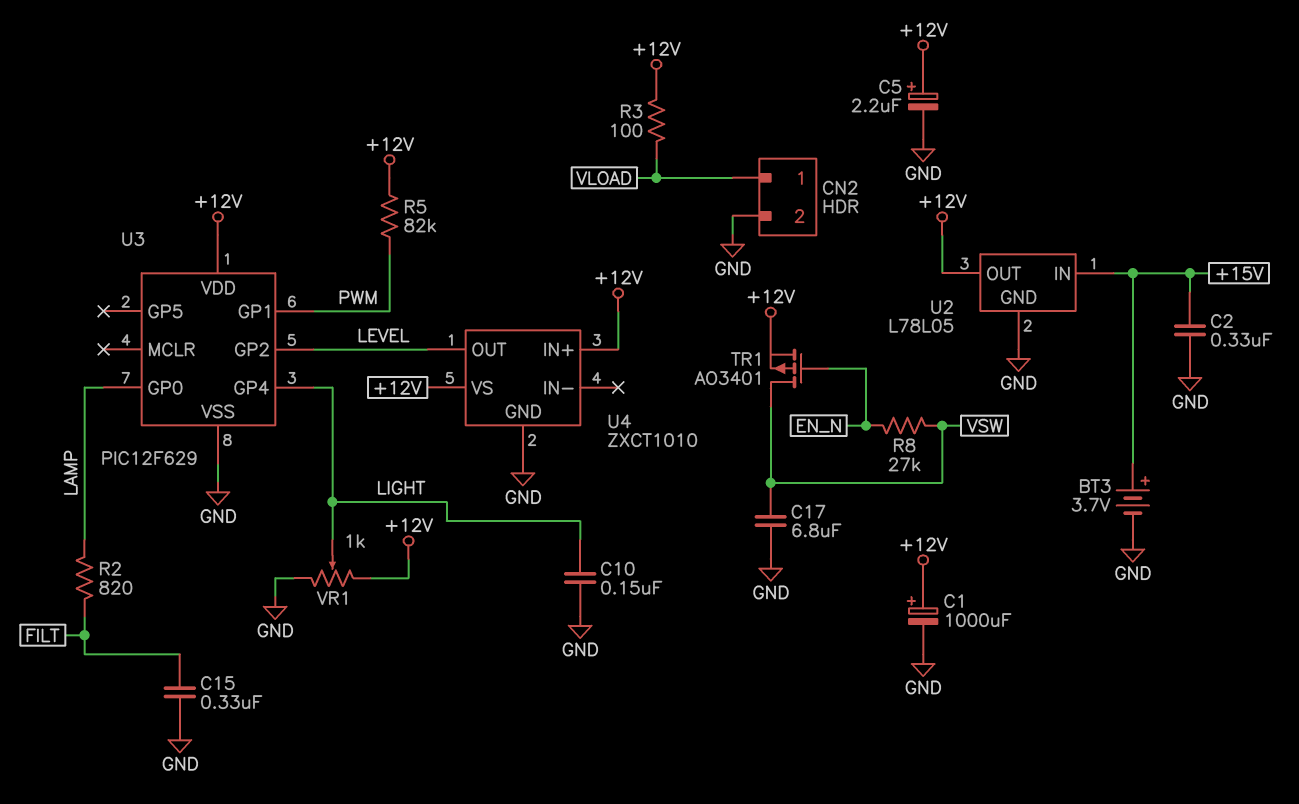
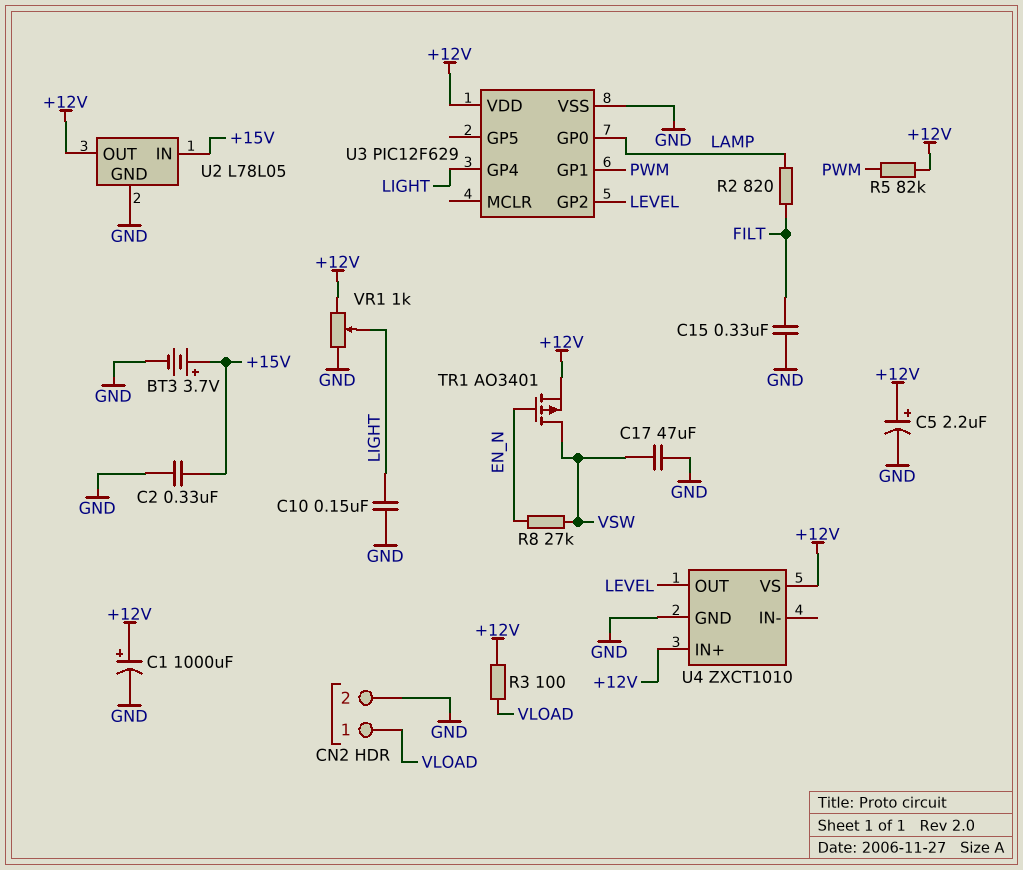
C17: 6.8uF (GND, VSW) -> 47uF (GND, VSW)

